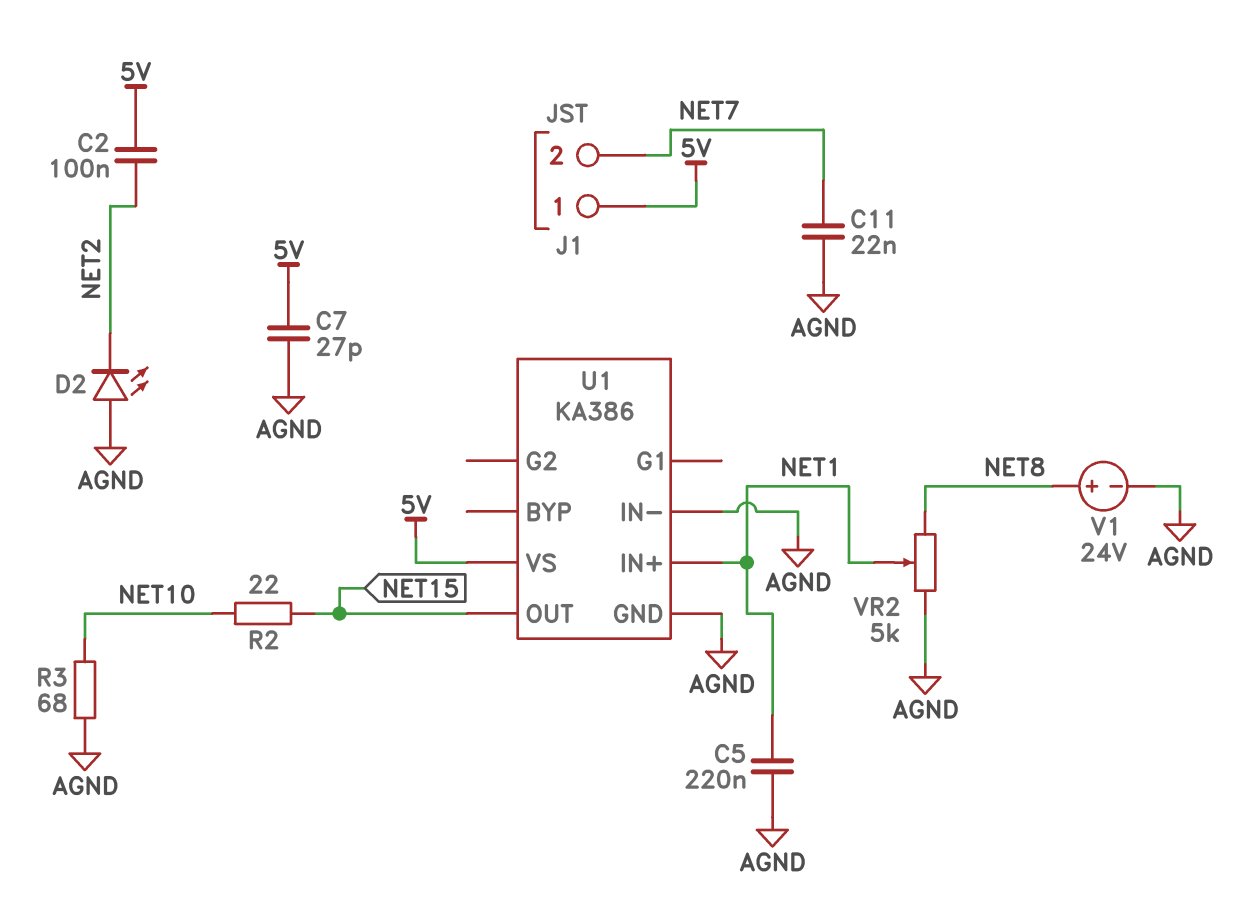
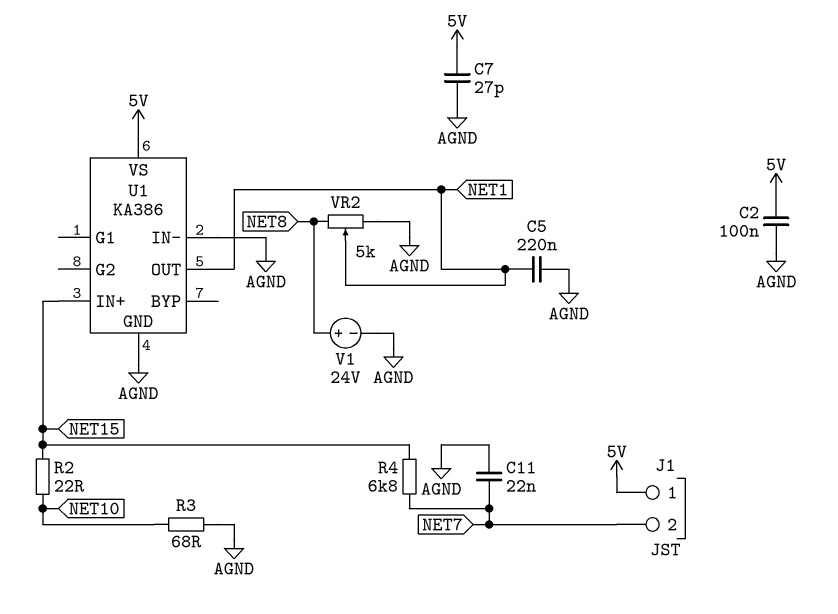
C2: 100nF (5V, NET2) -> 100nF (5V, AGND)
D2: LED (A AGND, K NET2) -> none
R4: none -> 6.8k (NET7, NET15)
U1 pin IN+: NET1 -> NET15
U1 pin OUT: NET15 -> NET1

